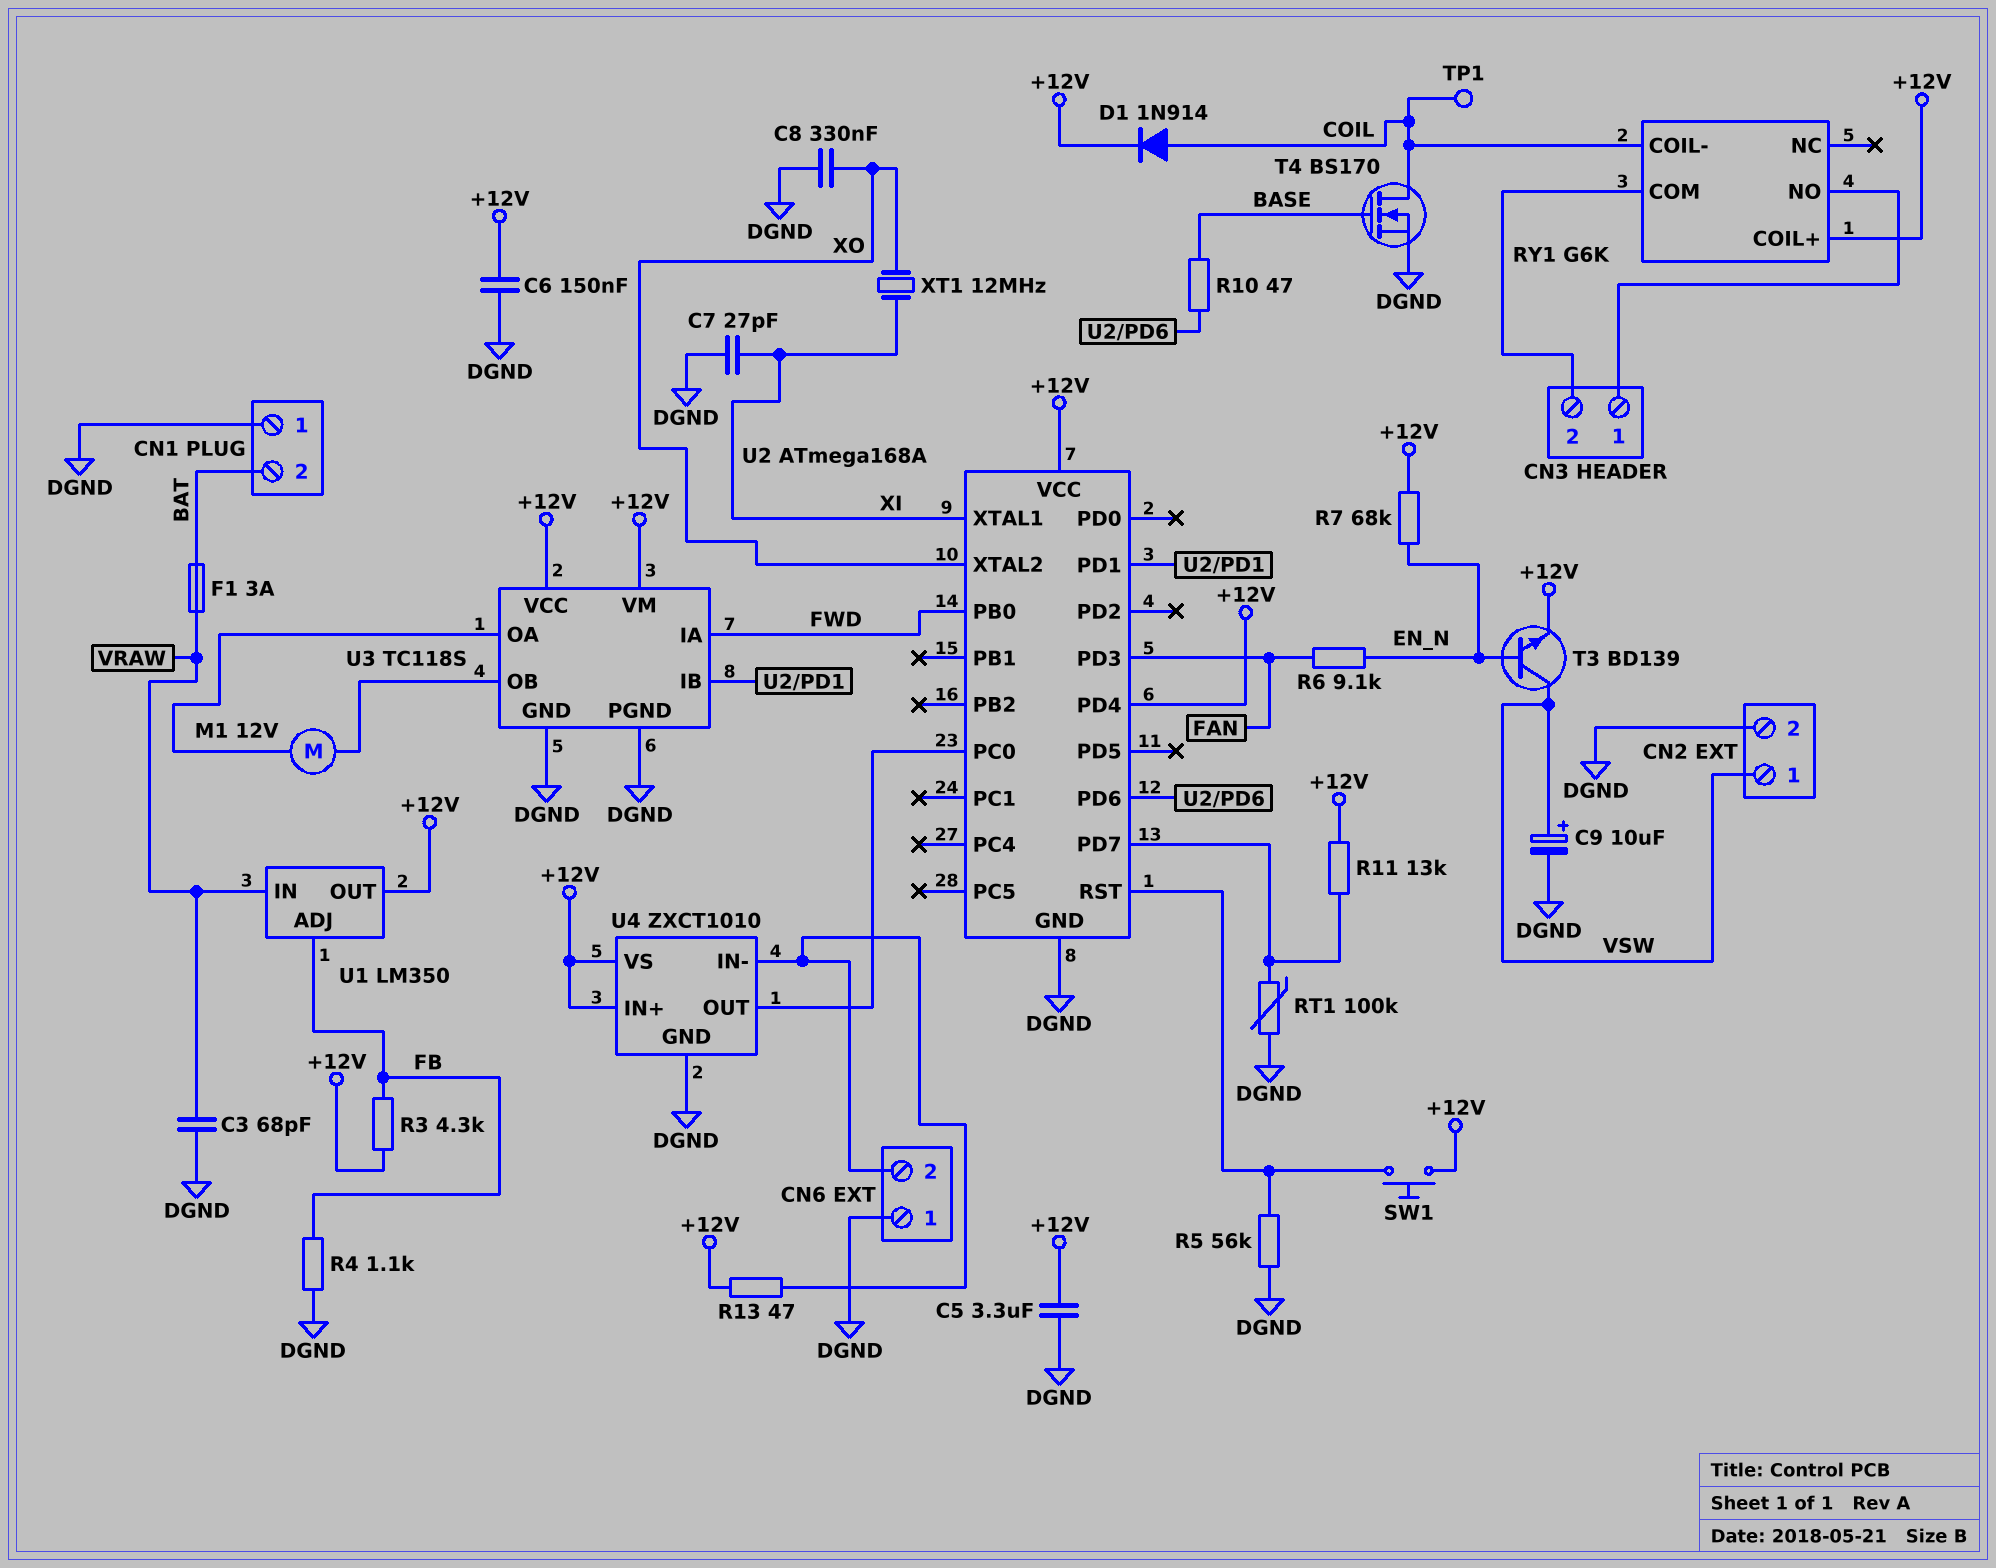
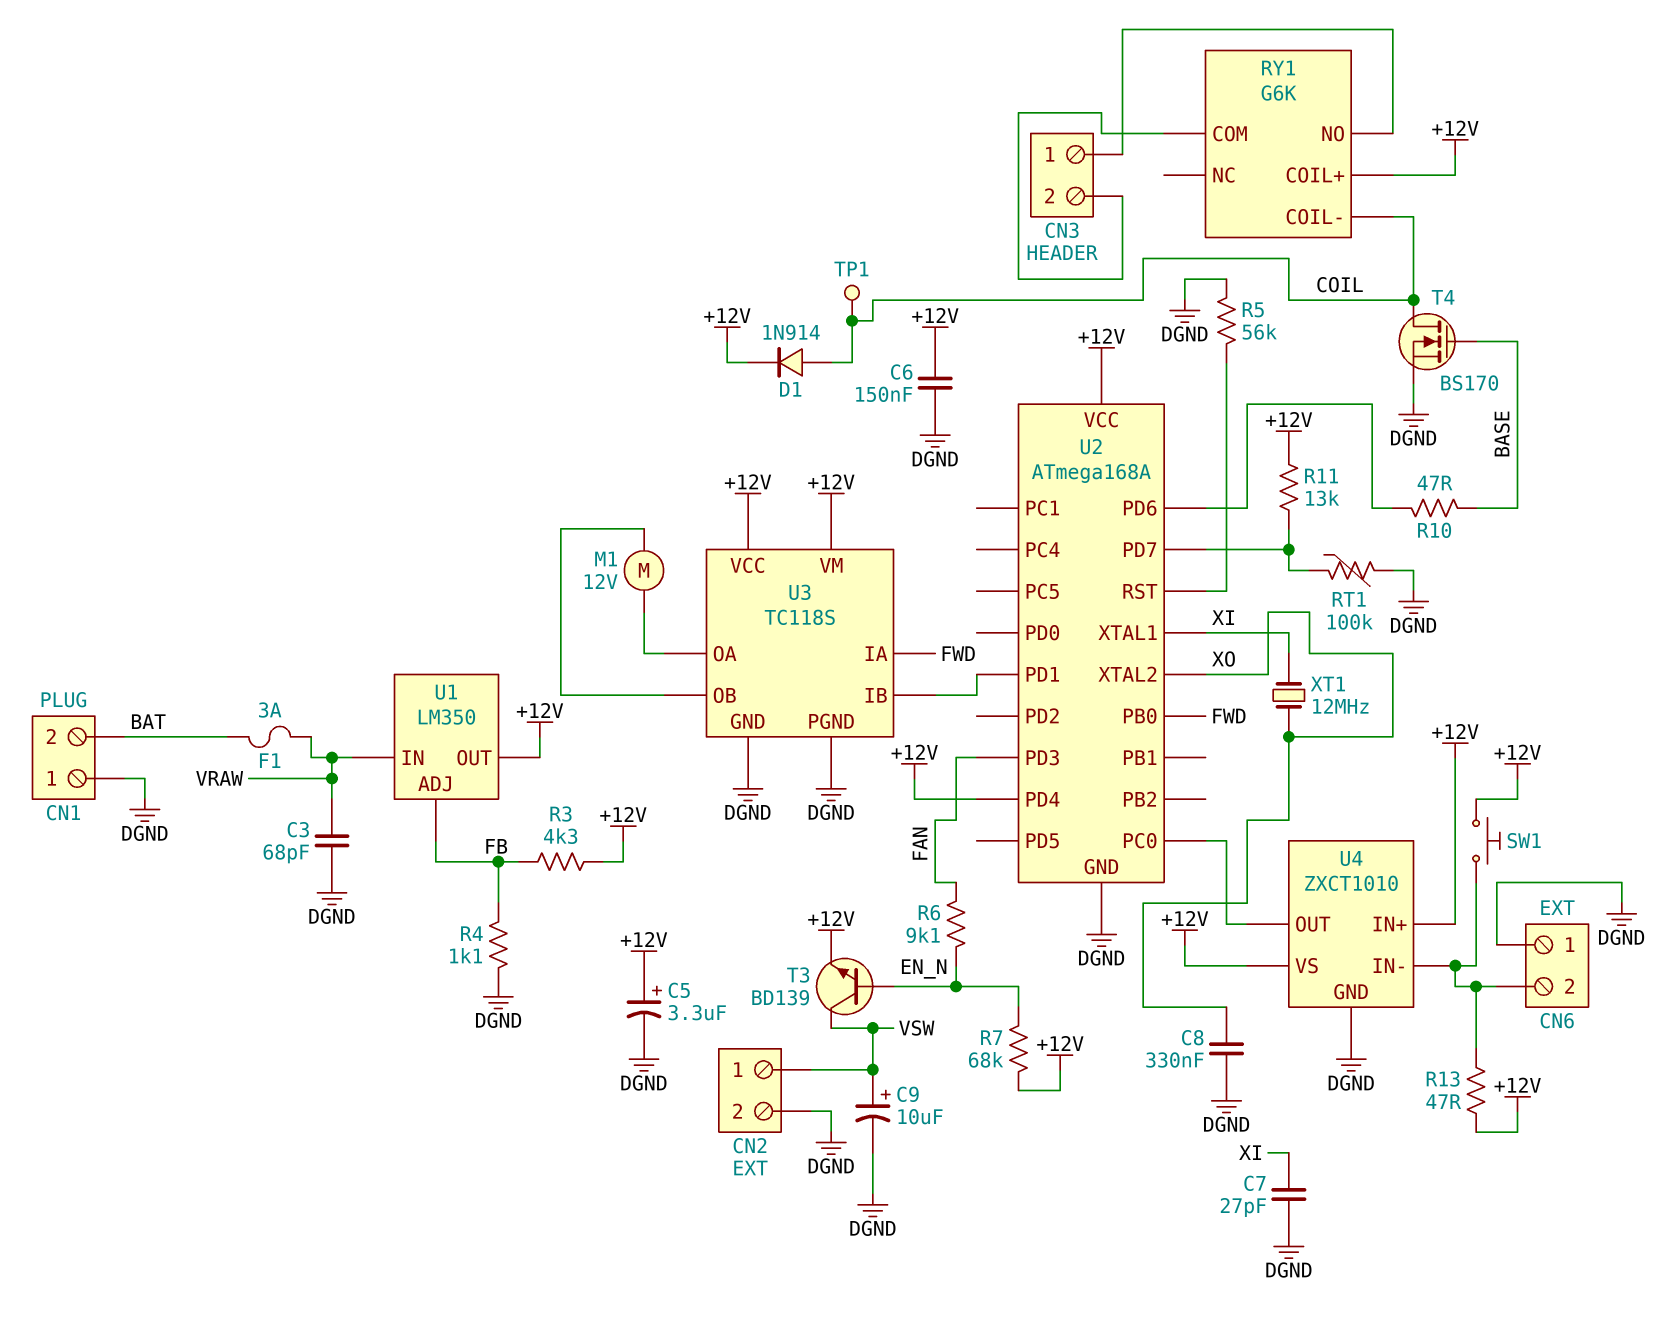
C5: 3.3uF (+12V, DGND) -> 3.3uF (plus +12V, minus DGND)
SW1: button (+12V, U2/RST) -> button (+12V, CN6/2)

